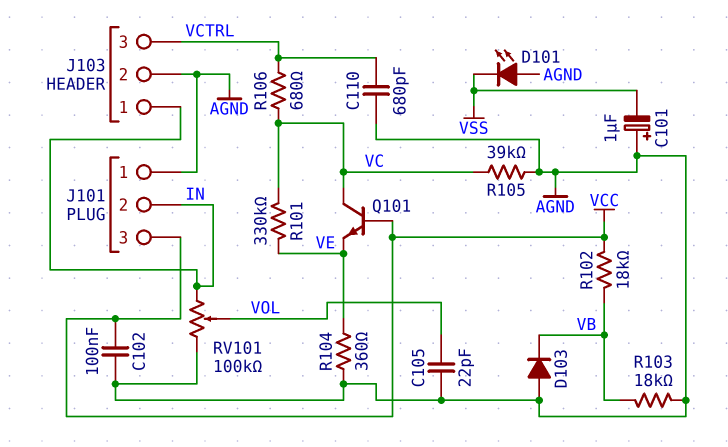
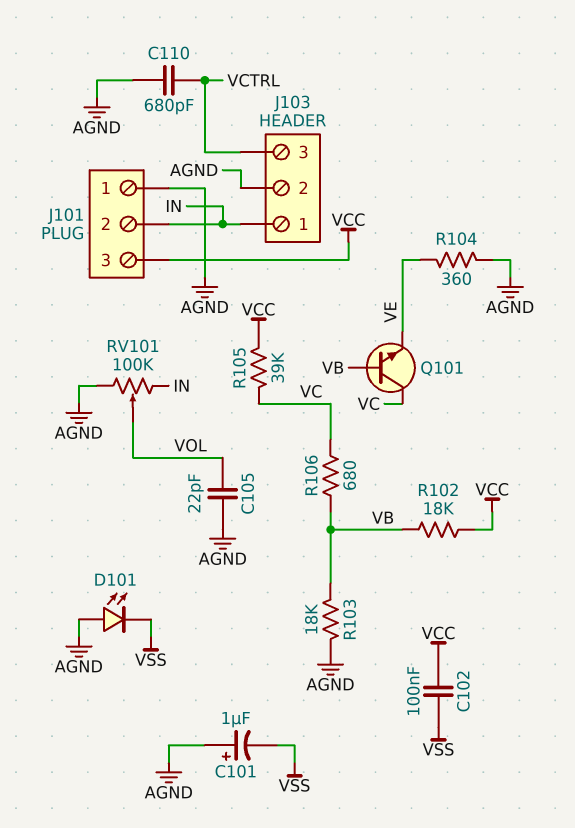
C102: 100nF (AGND, VCC) -> 100nF (VCC, VSS)
D103: diode (A AGND, K VB) -> none
Q101: NPN (B VCC, C VC, E VE) -> NPN (B VB, C VC, E VE)
R101: 330k (VC, VE) -> none
R105: 39k (AGND, VC) -> 39k (VC, VCC)
R106: 680 (VC, VCTRL) -> 680 (VB, VC)

